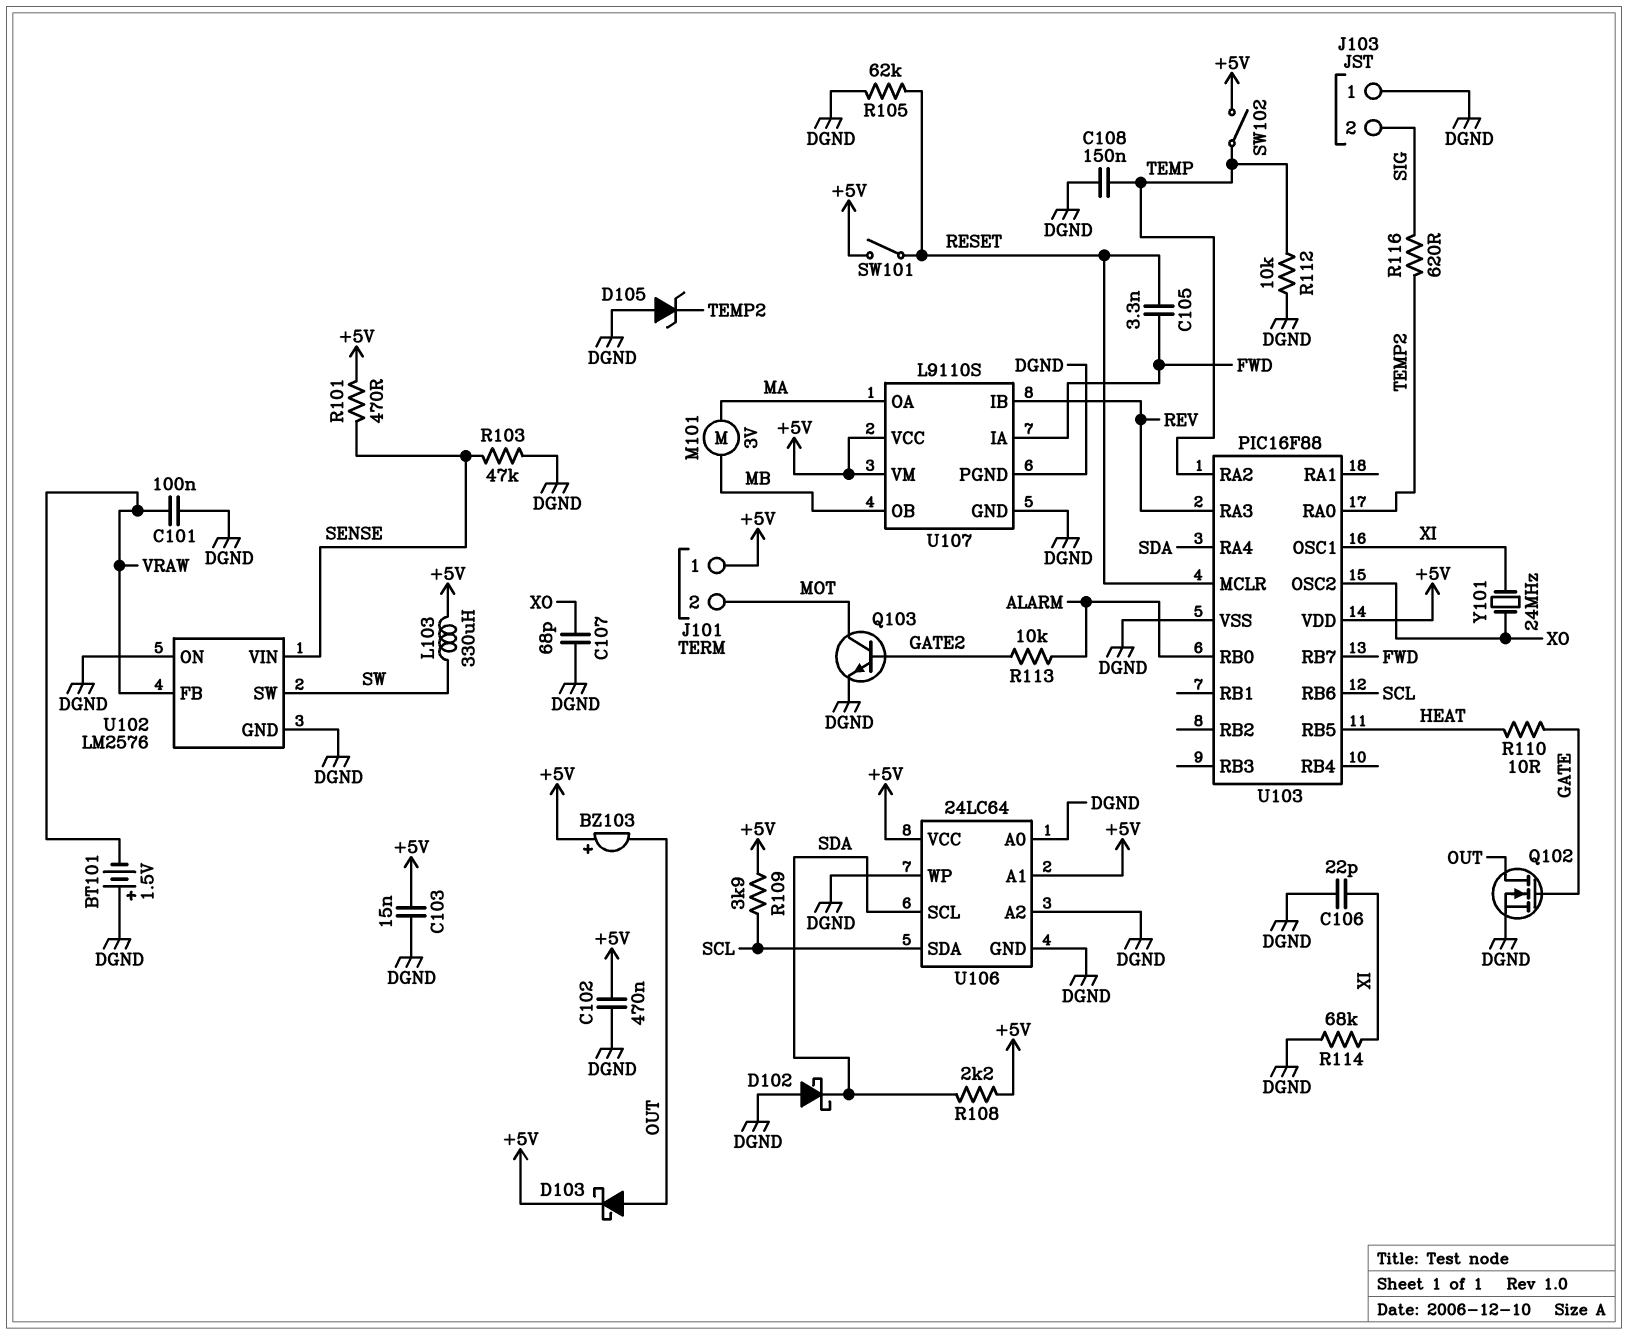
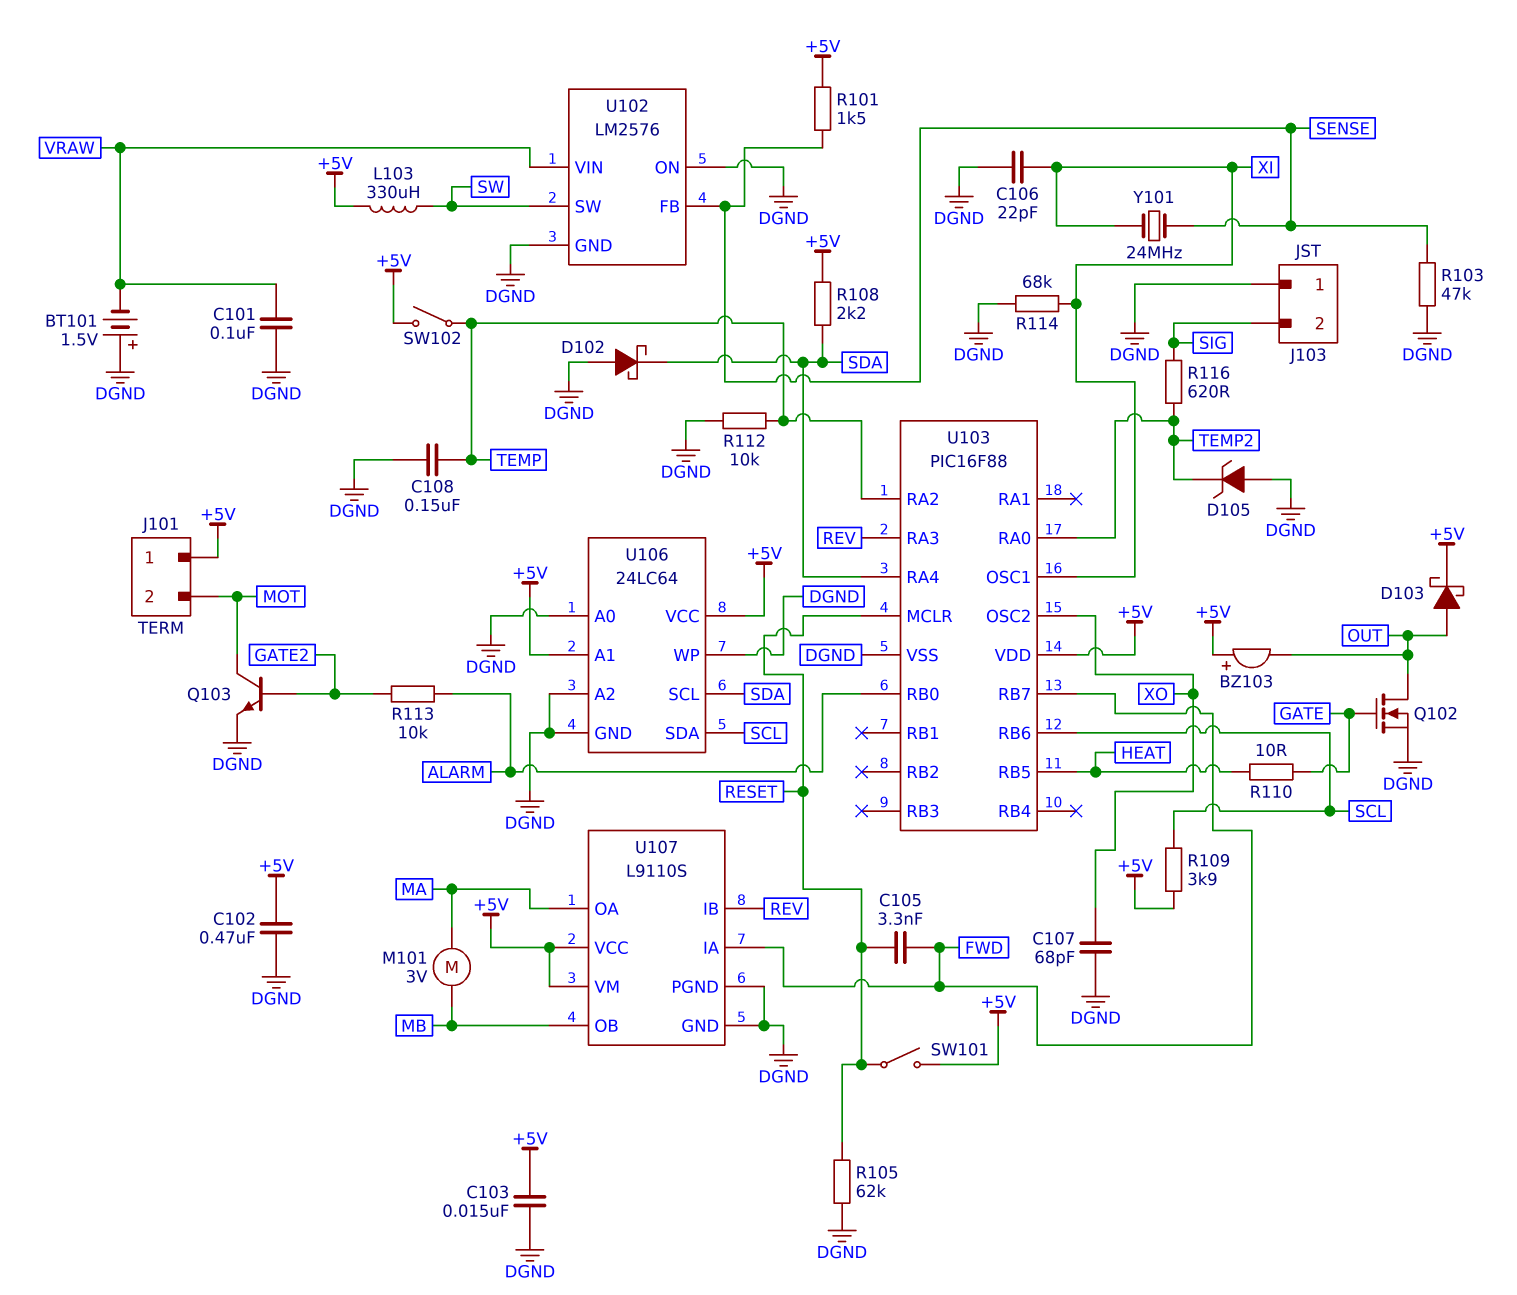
R101: 470 (+5V, SENSE) -> 1.5k (+5V, SENSE)
U102 pin FB: VRAW -> SENSE
U102 pin VIN: SENSE -> VRAW
Y101: 24MHz (XI, XO) -> 24MHz (SENSE, XI)

